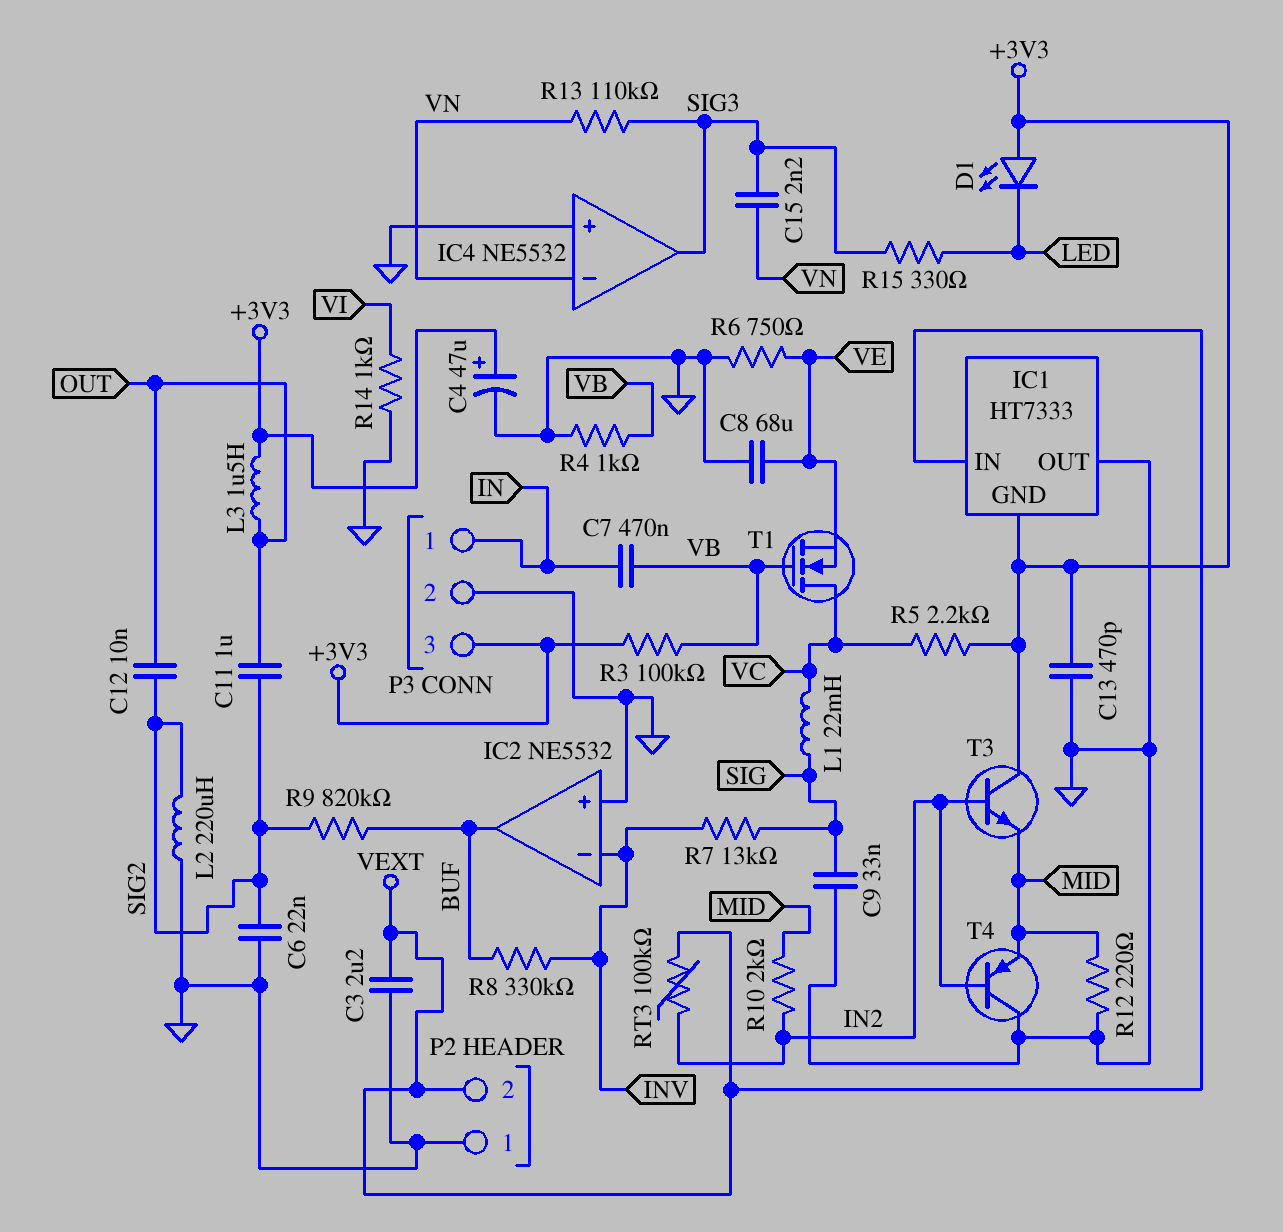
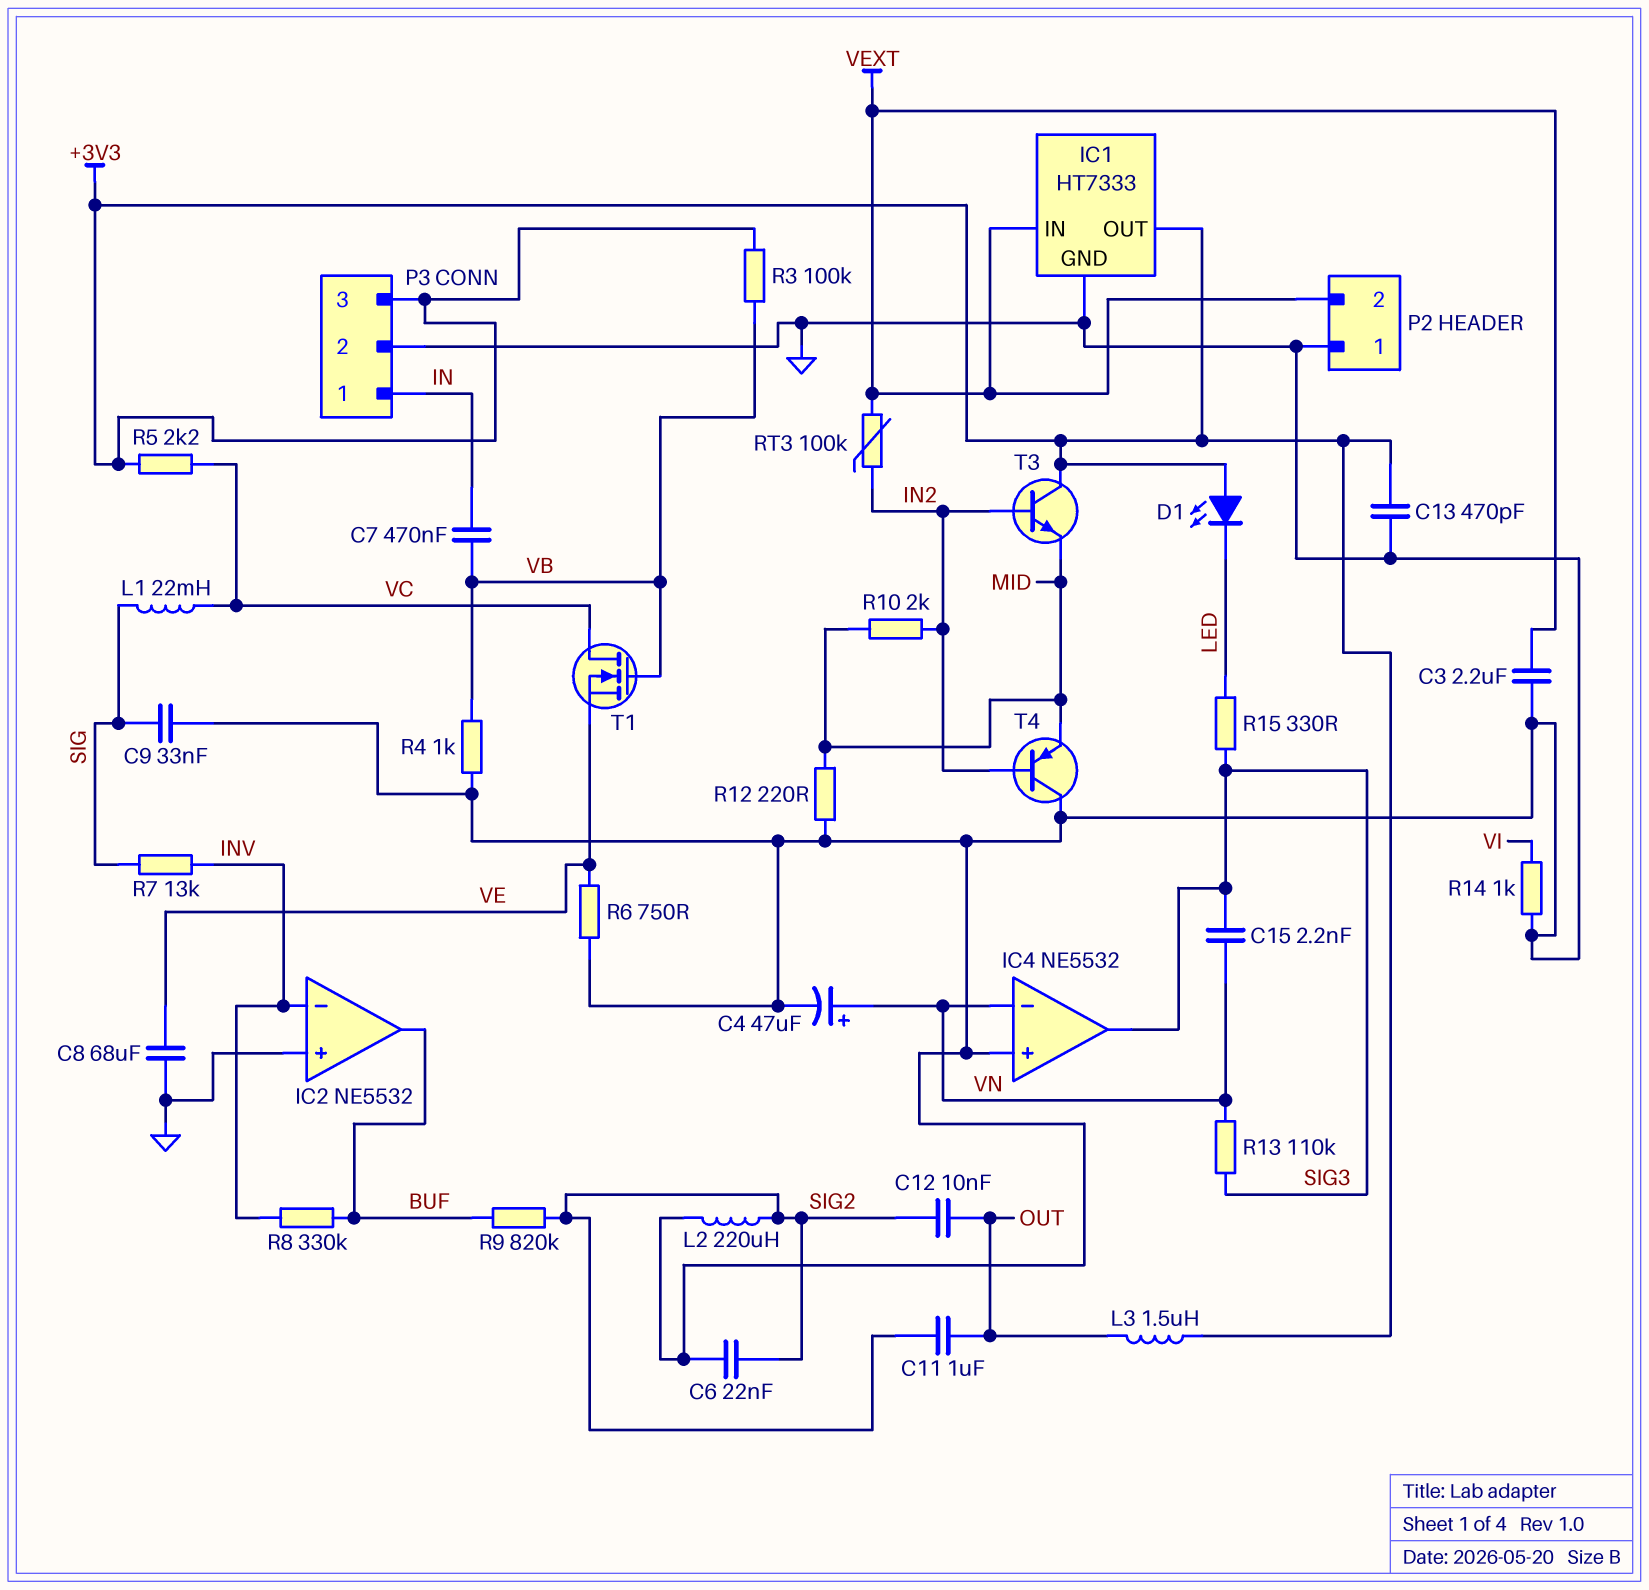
C4: 47uF (plus +3V3, minus GND) -> 47uF (plus VN, minus GND)
IC1 pin GND: +3V3 -> GND
IC1 pin OUT: GND -> +3V3

